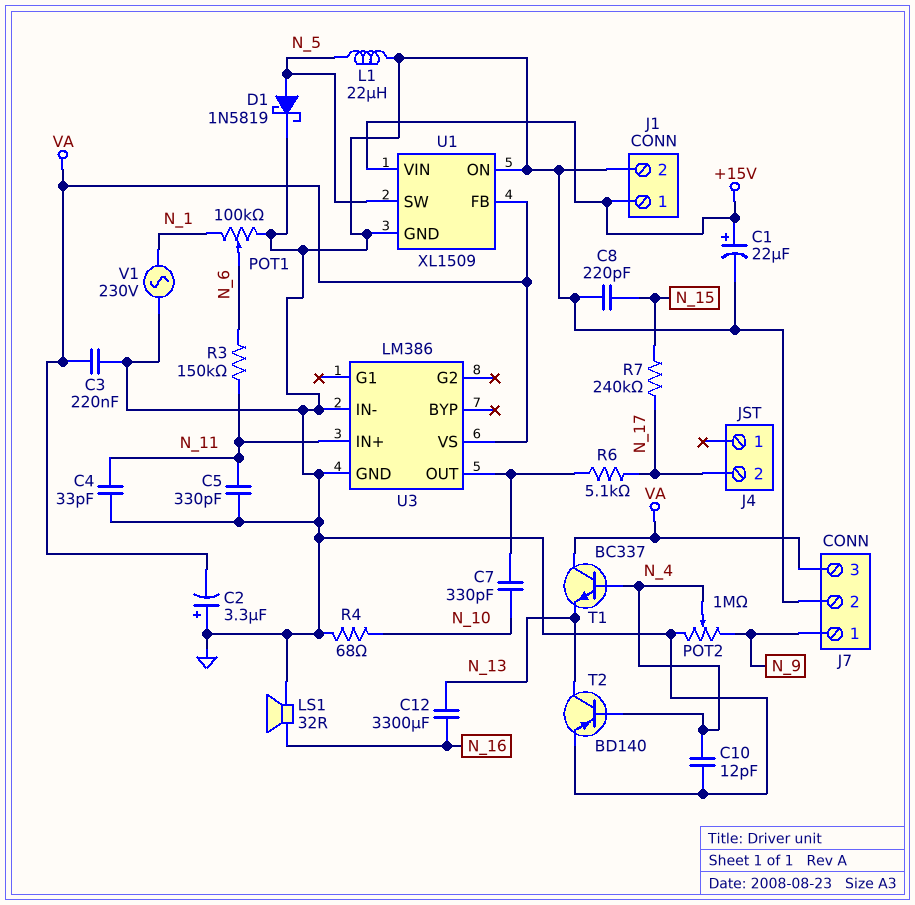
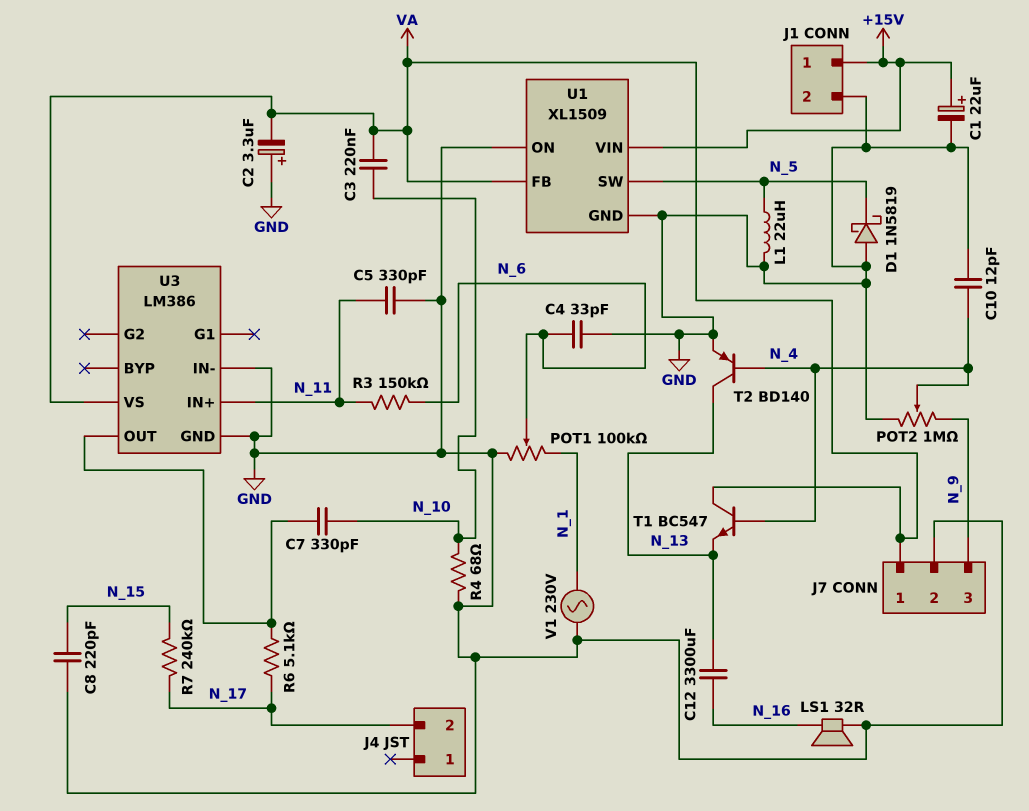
C3: 220nF (GND, VA) -> 220nF (N_10, VA)
C4: 33pF (GND, N_11) -> 33pF (GND, N_6)
D1: schottky 1N5819 (A N_5, K GND) -> schottky 1N5819 (A GND, K N_5)
J7 pin 1: N_9 -> VA
J7 pin 3: VA -> N_9
T1: NPN BC337 (B N_4, C VA, E N_13) -> NPN BC547 (B N_4, C VA, E N_13)

